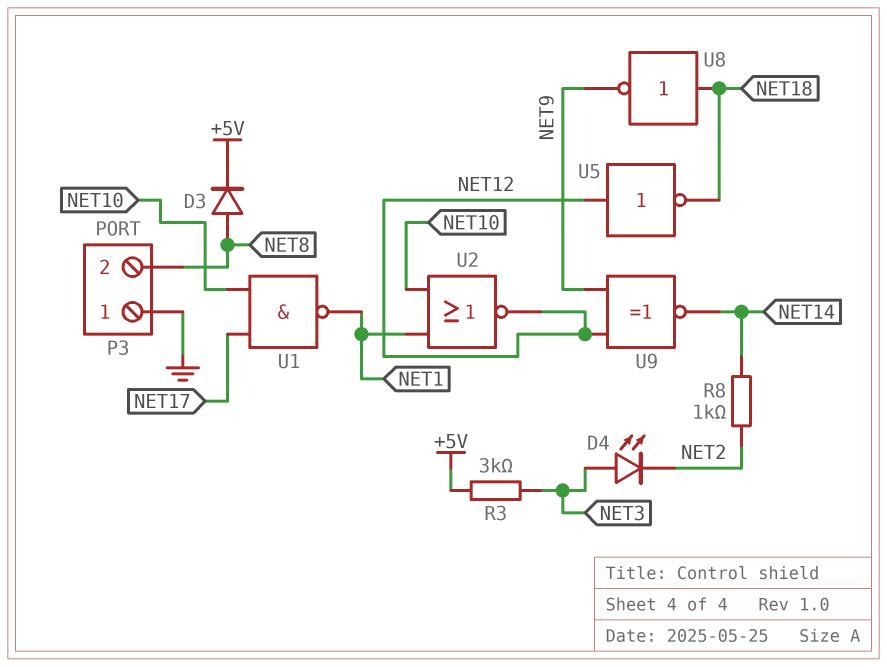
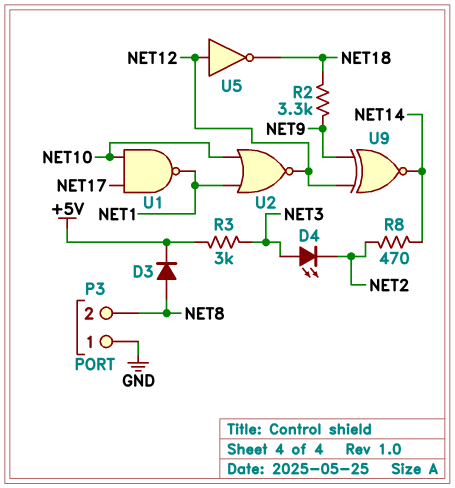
R2: none -> 3.3k (NET9, NET18)
R8: 1k (NET2, NET14) -> 470 (NET2, NET14)
U8: NOT (in NET18, out NET9) -> none

